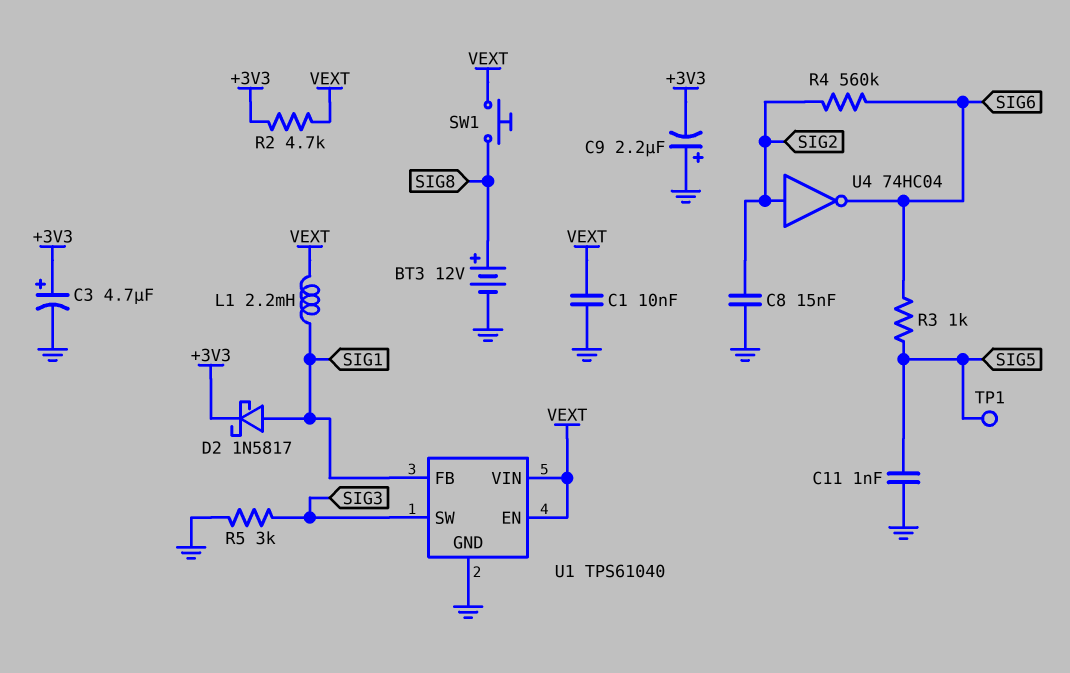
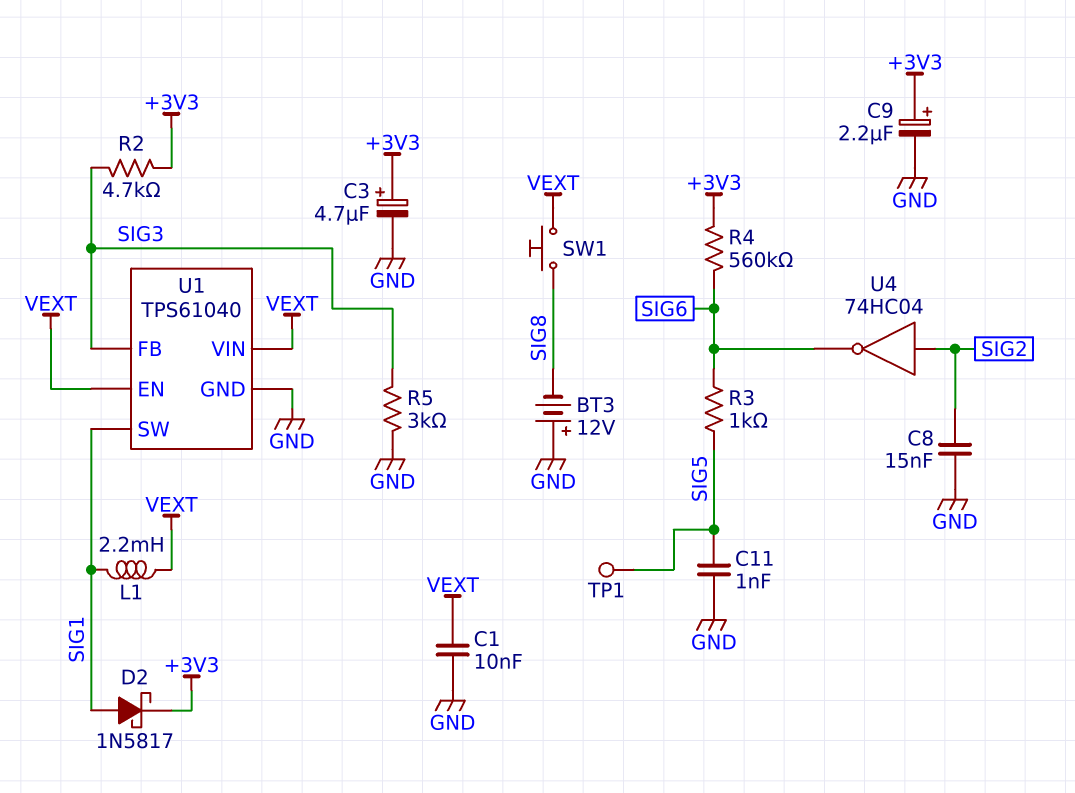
BT3: 12V (plus SIG8, minus GND) -> 12V (plus GND, minus SIG8)
C9: 2.2uF (plus GND, minus +3V3) -> 2.2uF (plus +3V3, minus GND)
R2: 4.7k (+3V3, VEXT) -> 4.7k (+3V3, SIG3)
R4: 560k (SIG2, SIG6) -> 560k (+3V3, SIG6)
U1 pin FB: SIG1 -> SIG3
U1 pin SW: SIG3 -> SIG1

